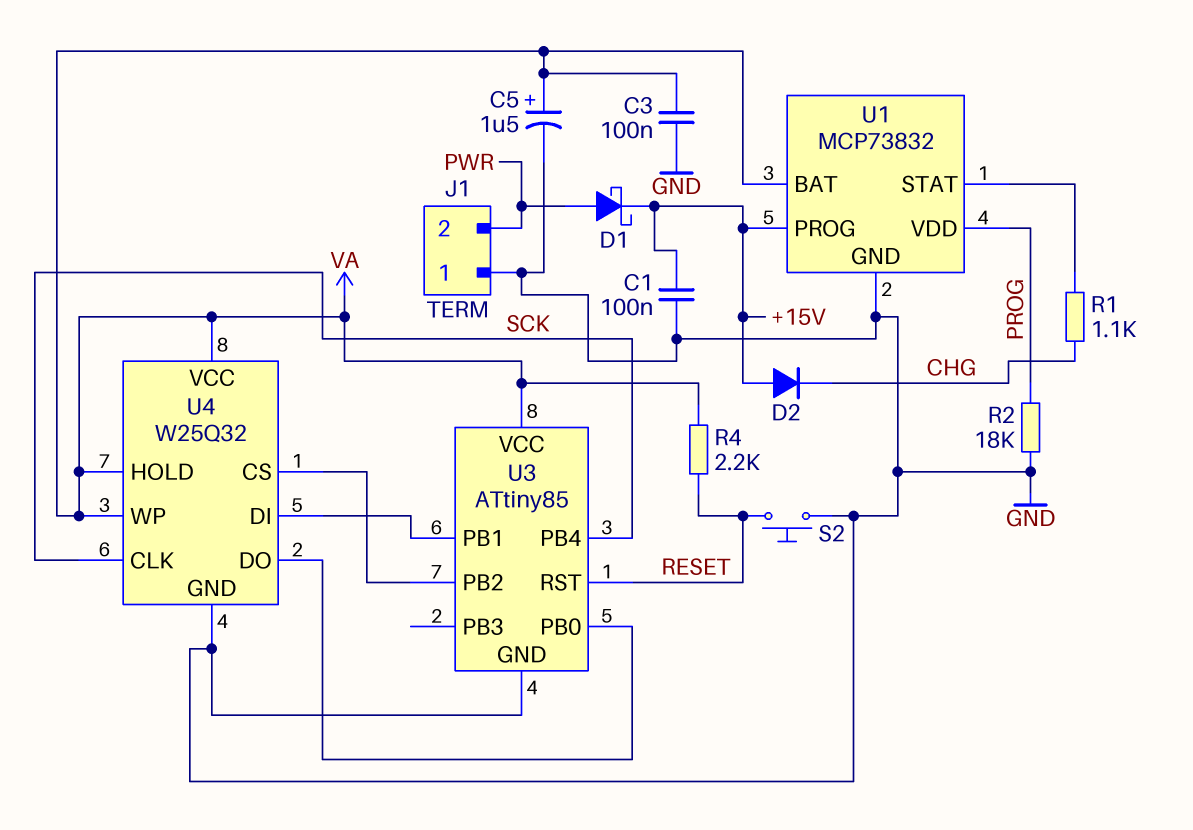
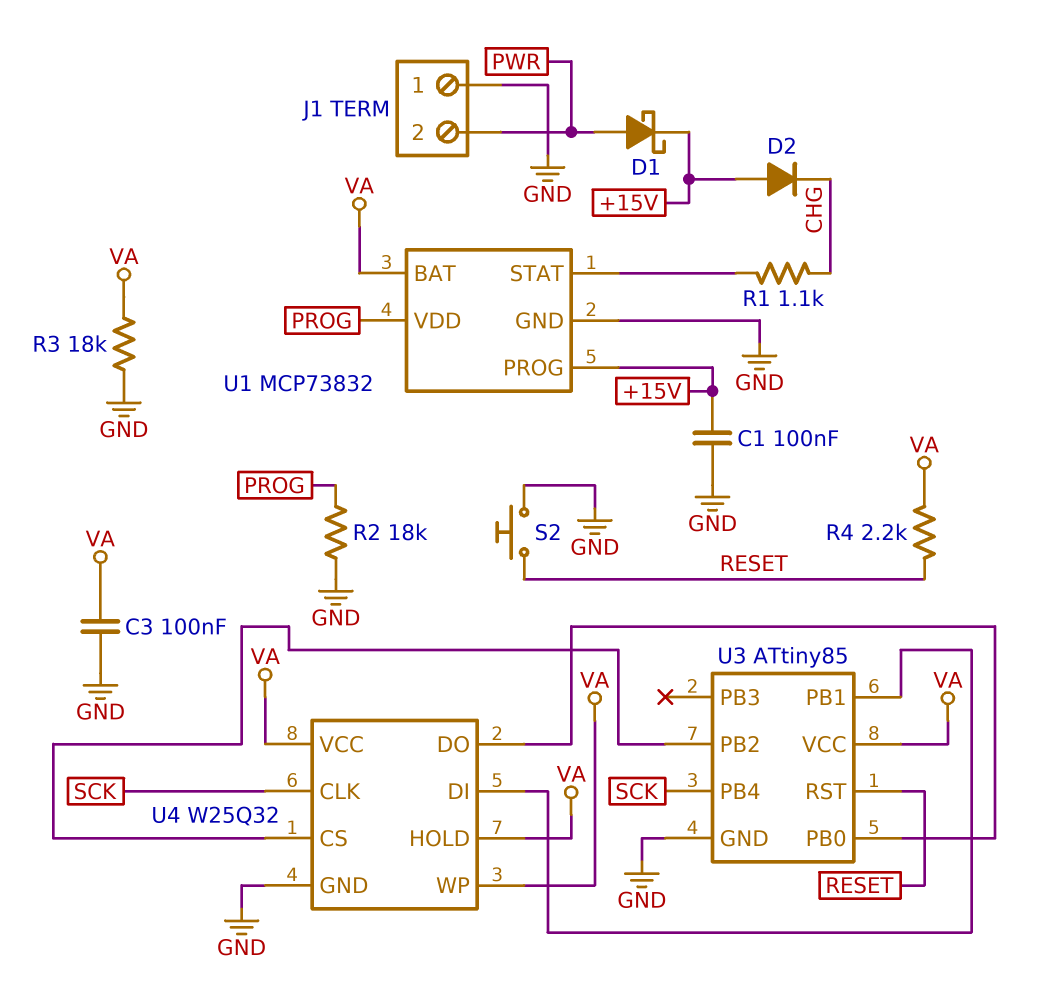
C5: 1.5uF (plus VA, minus GND) -> none
R3: none -> 18k (GND, VA)

